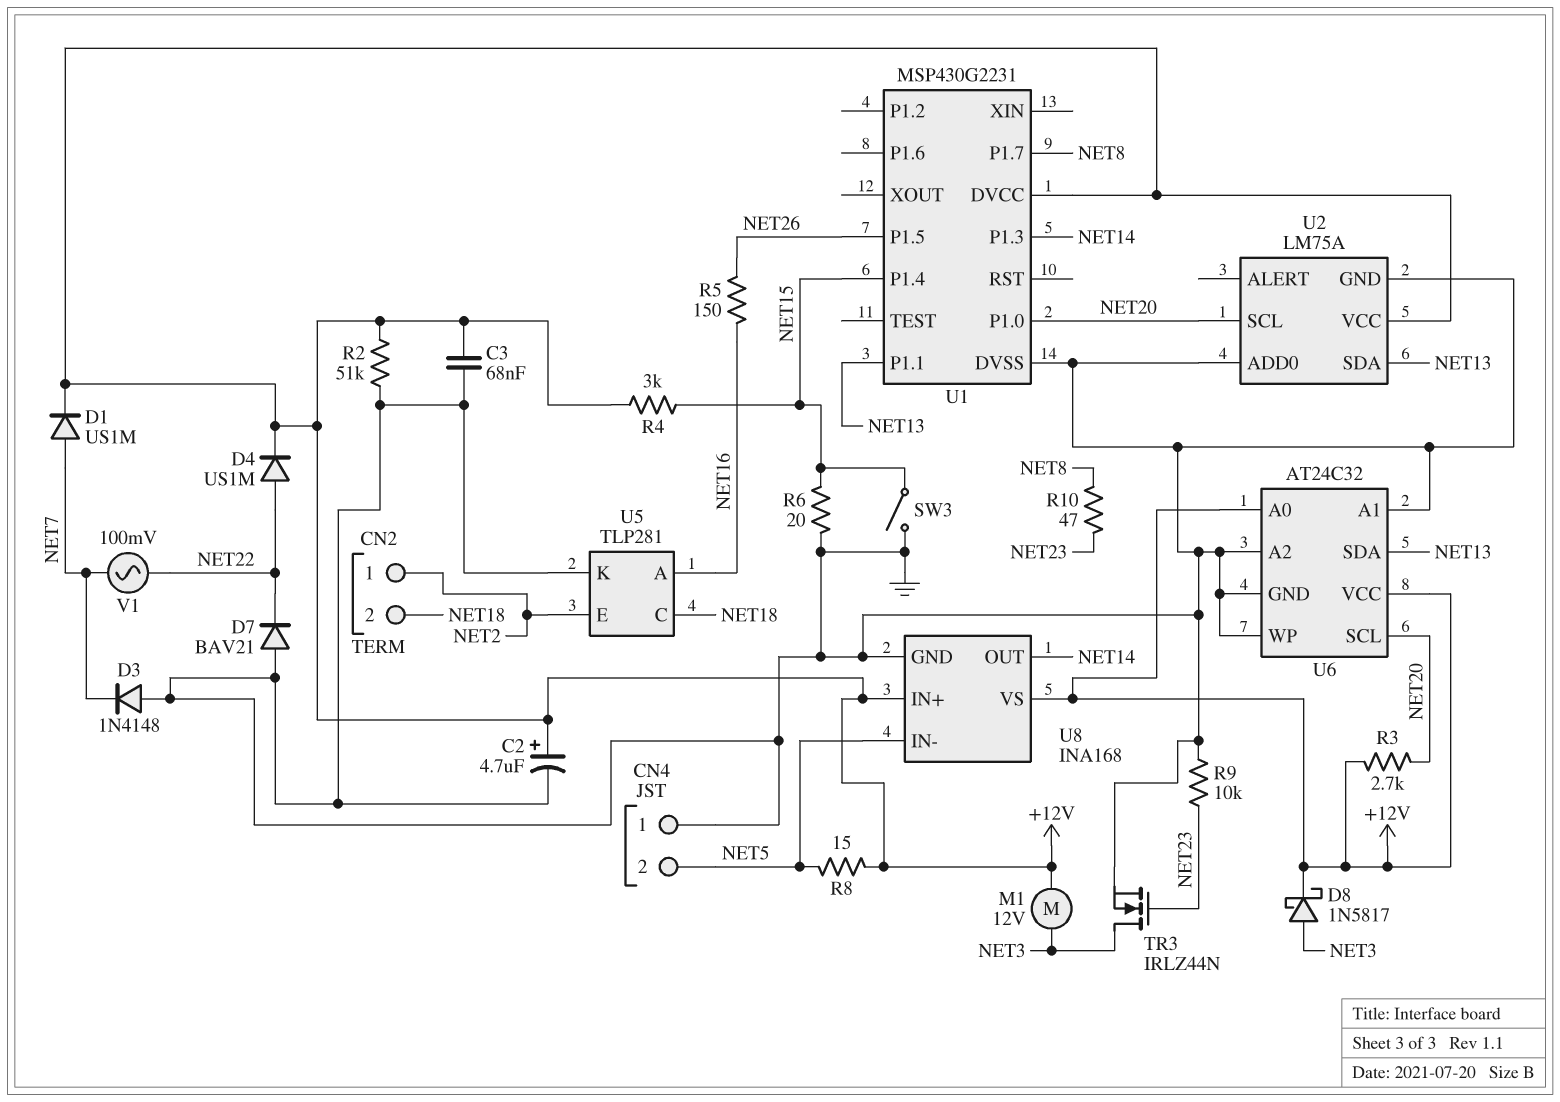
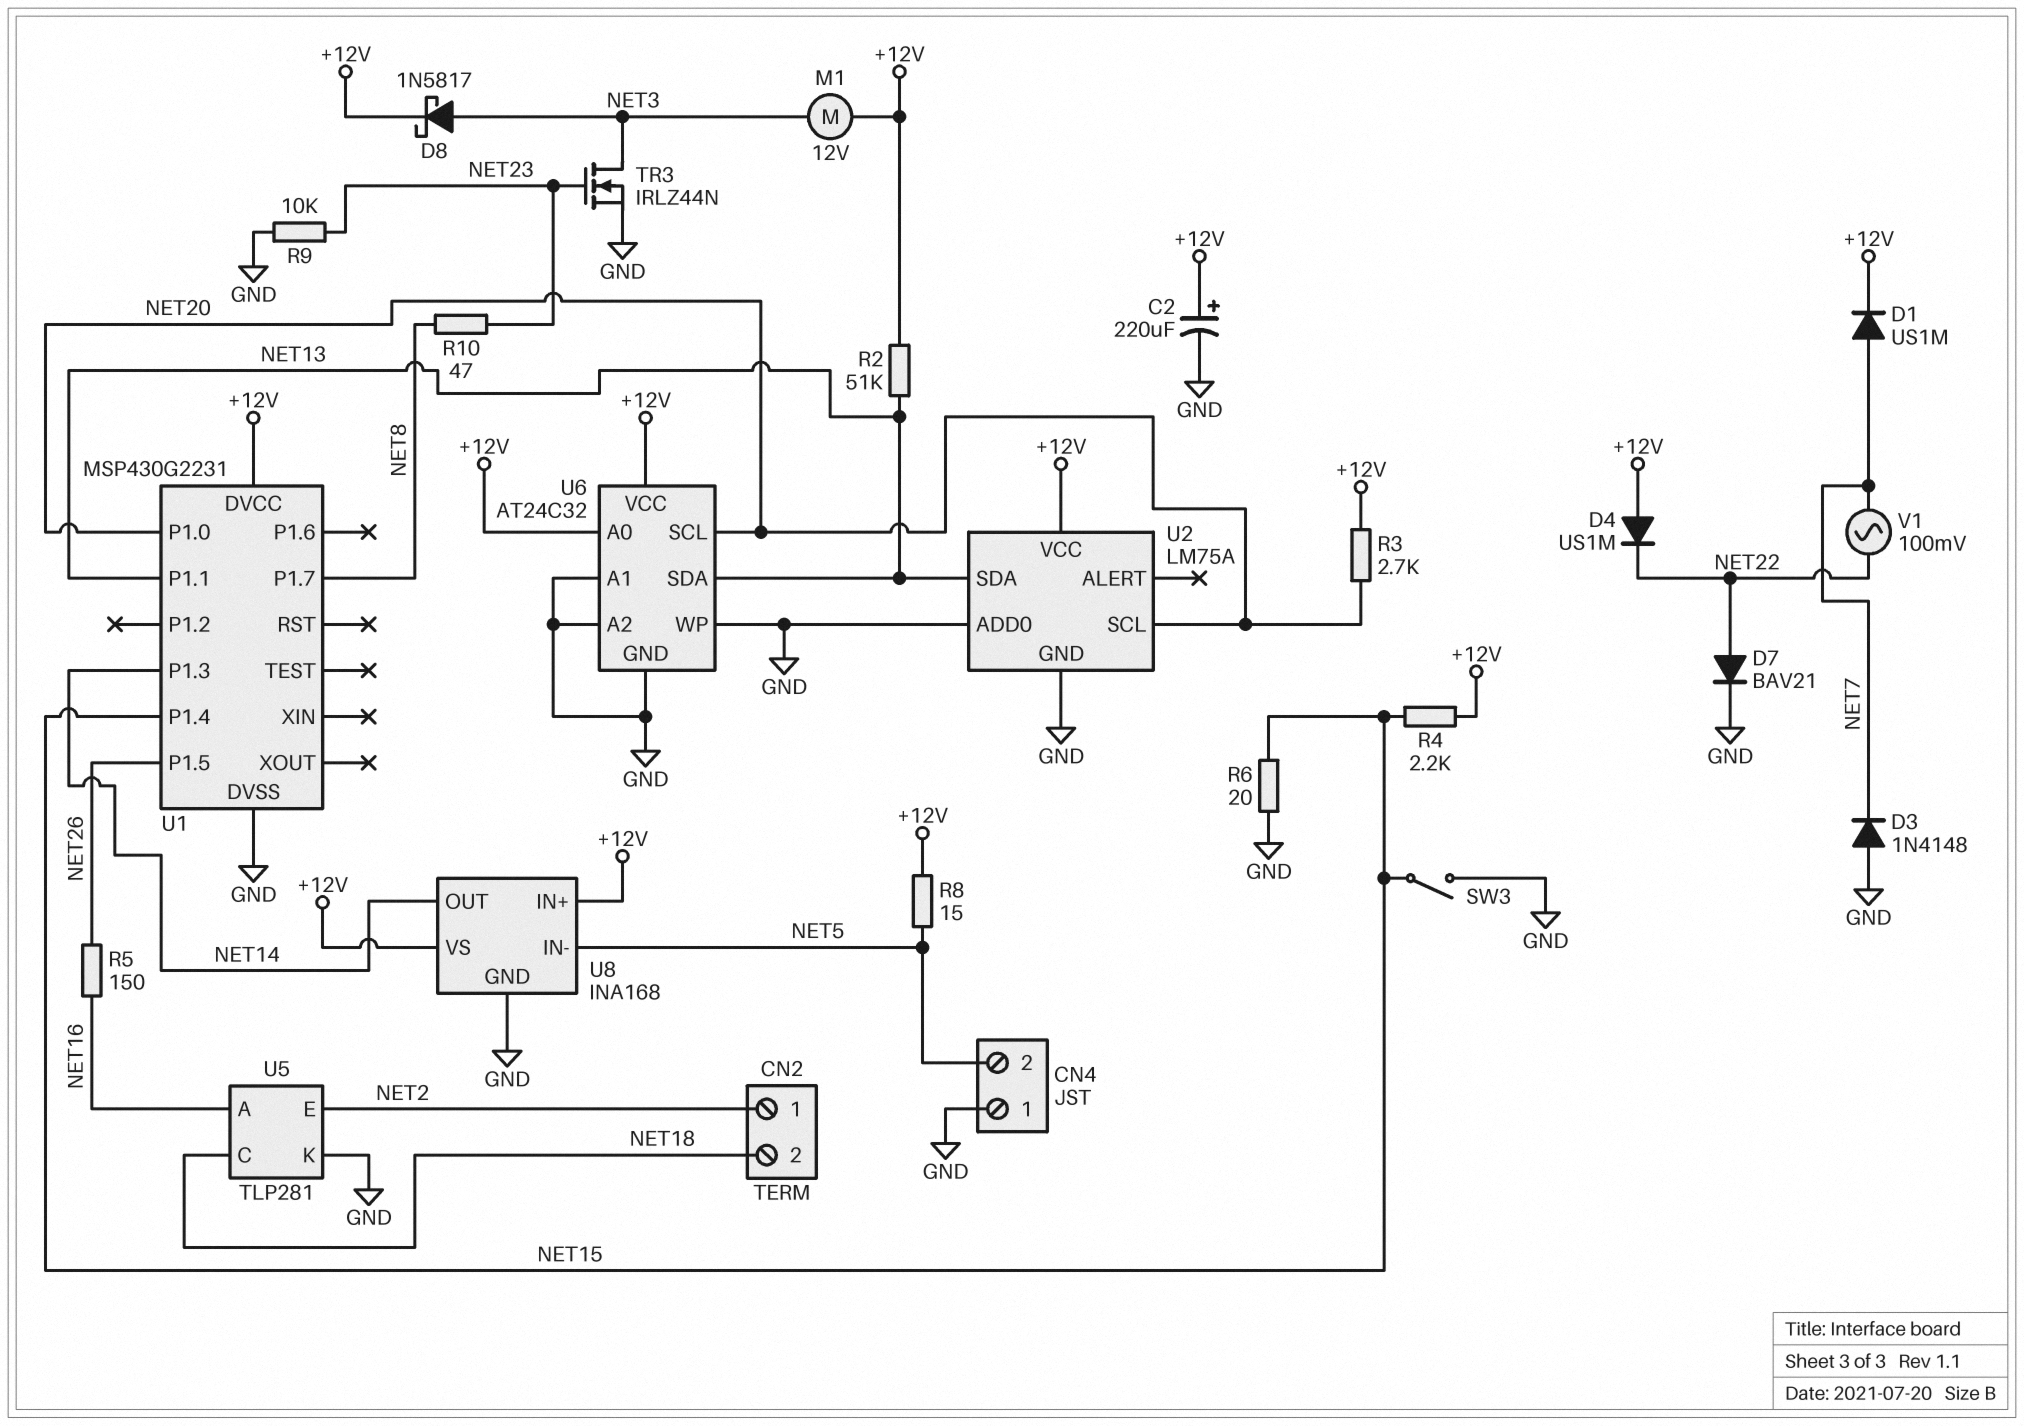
C2: 4.7uF (plus +12V, minus GND) -> 220uF (plus +12V, minus GND)
C3: 68nF (+12V, GND) -> none
D4: diode US1M (A NET22, K +12V) -> diode US1M (A +12V, K NET22)
D7: diode BAV21 (A GND, K NET22) -> diode BAV21 (A NET22, K GND)
R2: 51k (+12V, GND) -> 51k (+12V, NET13)
R4: 3k (+12V, NET15) -> 2.2k (+12V, NET15)

